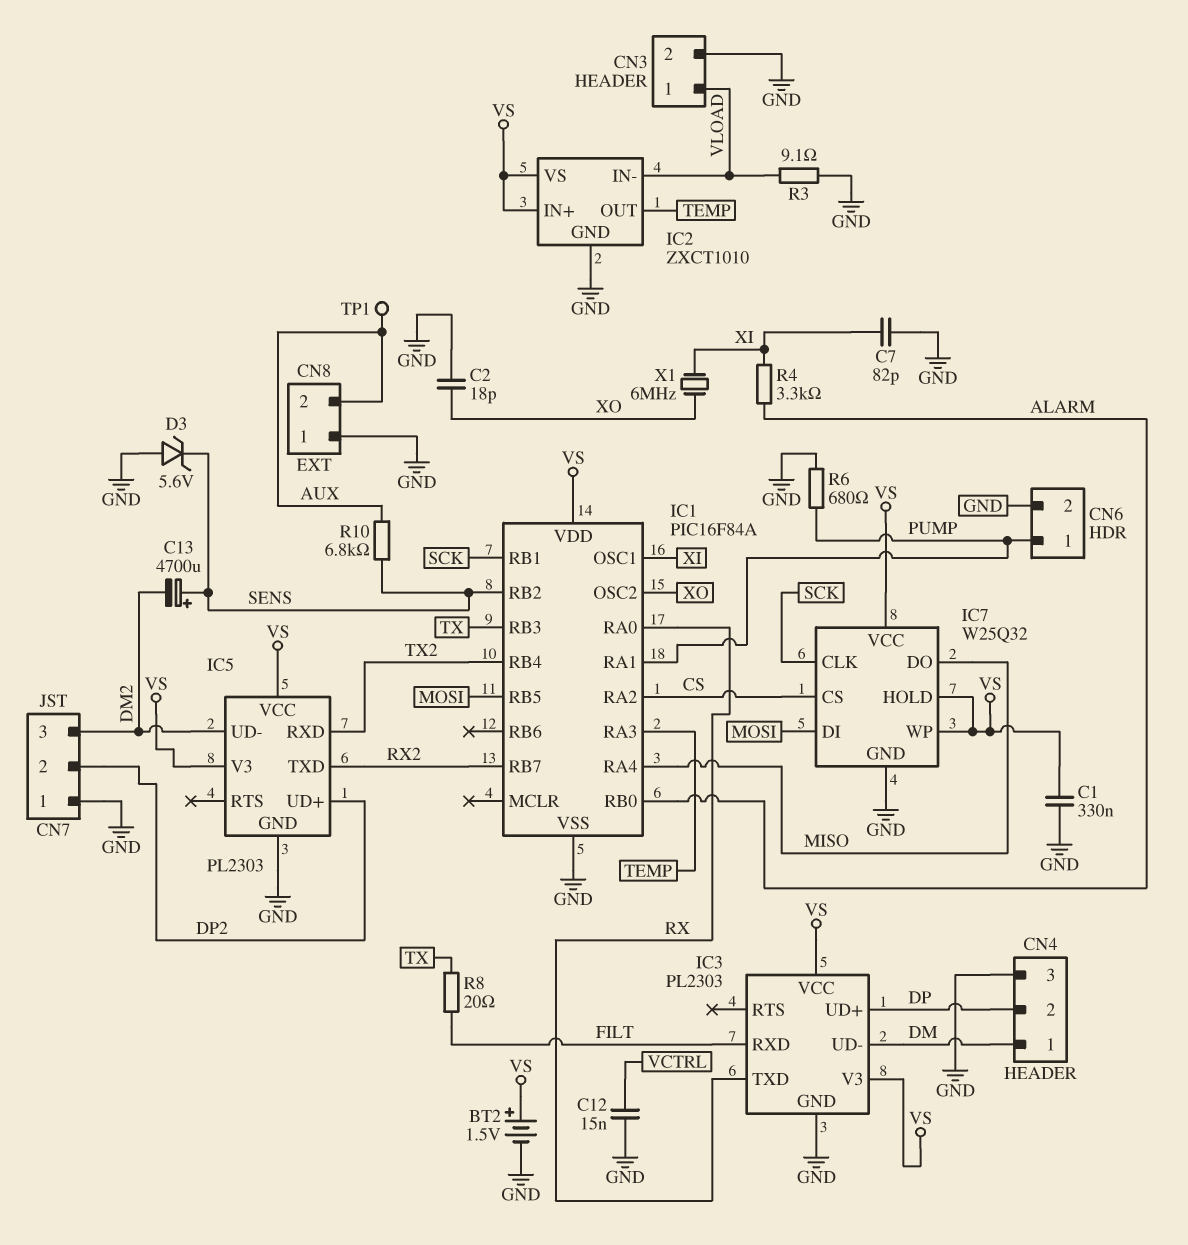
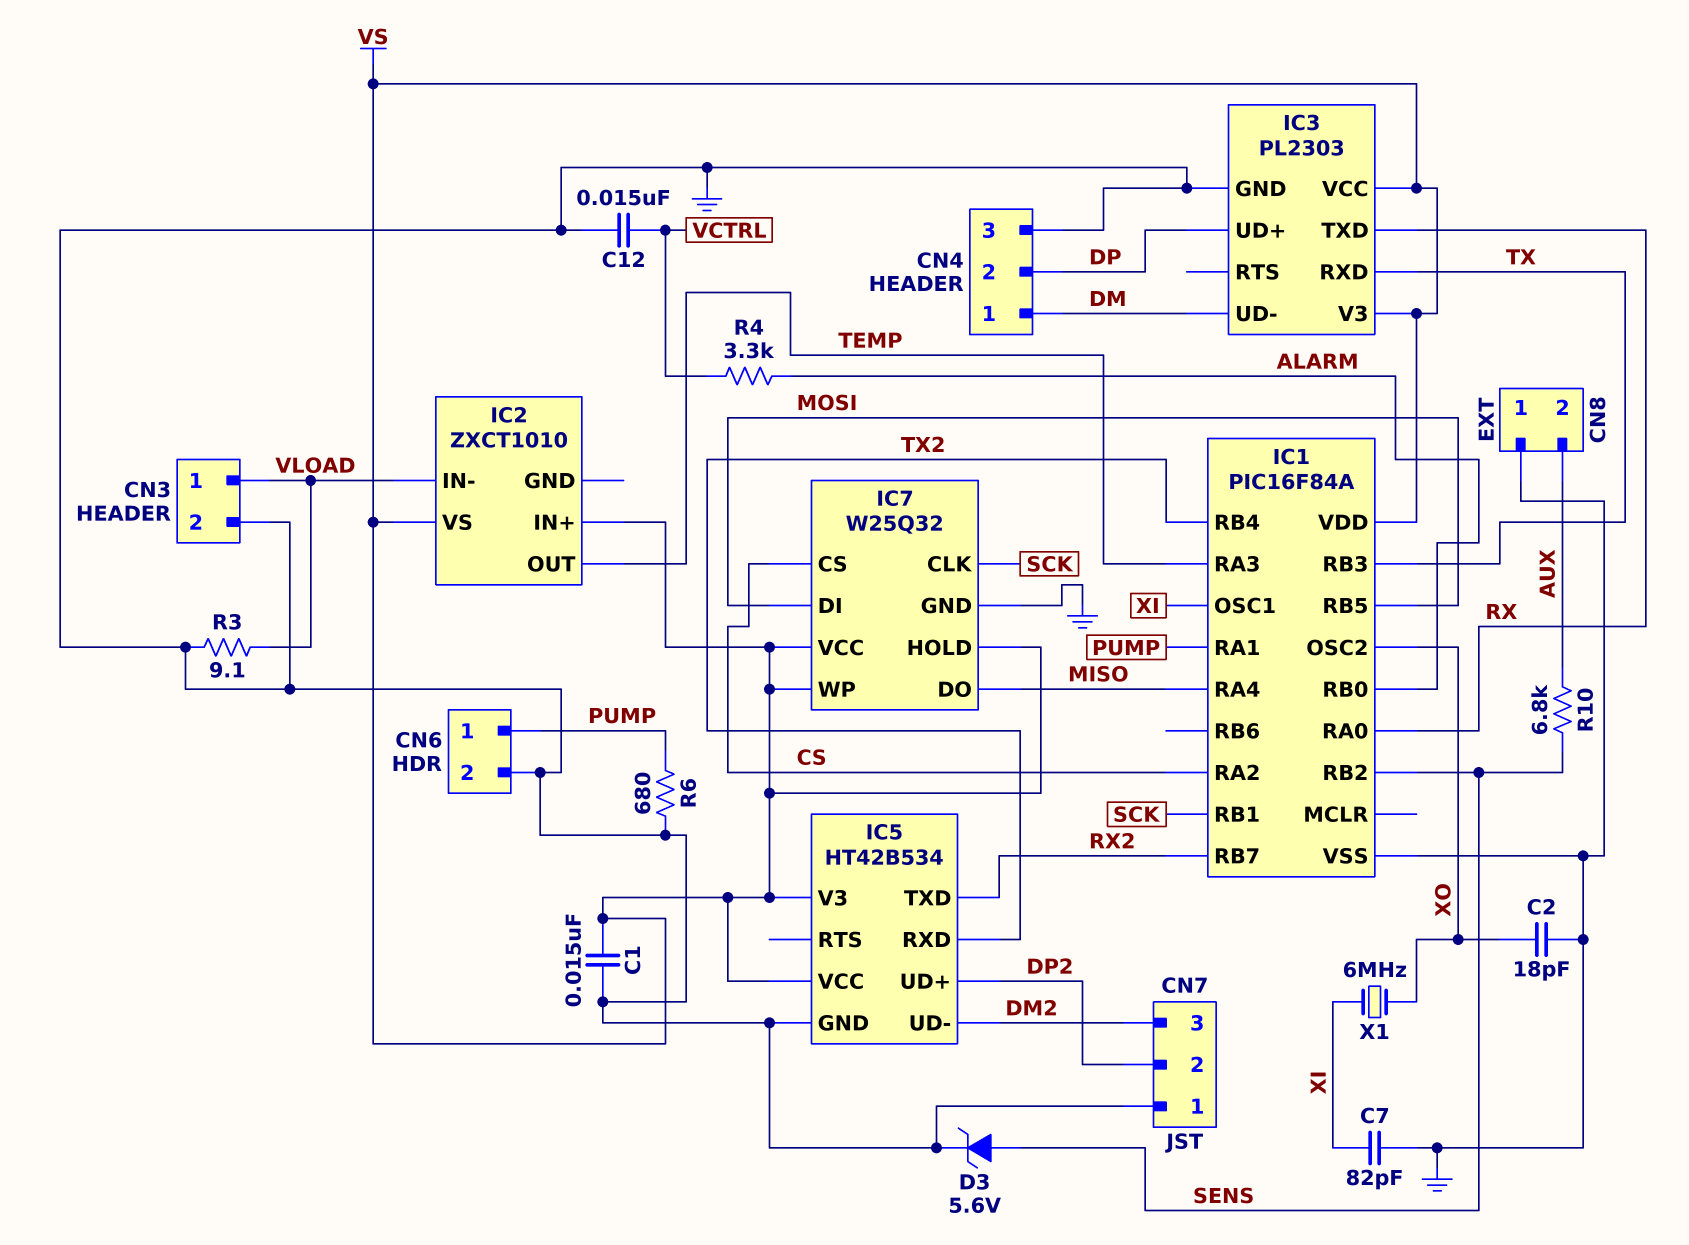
BT2: 1.5V (plus VS, minus GND) -> none
C1: 330nF (GND, VS) -> 15nF (GND, VS)
C13: 4700uF (plus SENS, minus DM2) -> none
D3: zener 5.6V (A GND, K SENS) -> zener 5.6V (A SENS, K GND)
IC2 pin GND: GND -> none
IC3 pin RXD: FILT -> TX
IC5: PL2303 -> HT42B534
R4: 3.3k (ALARM, XI) -> 3.3k (ALARM, VCTRL)
R8: 20 (FILT, TX) -> none
TP1: test point (AUX) -> none

